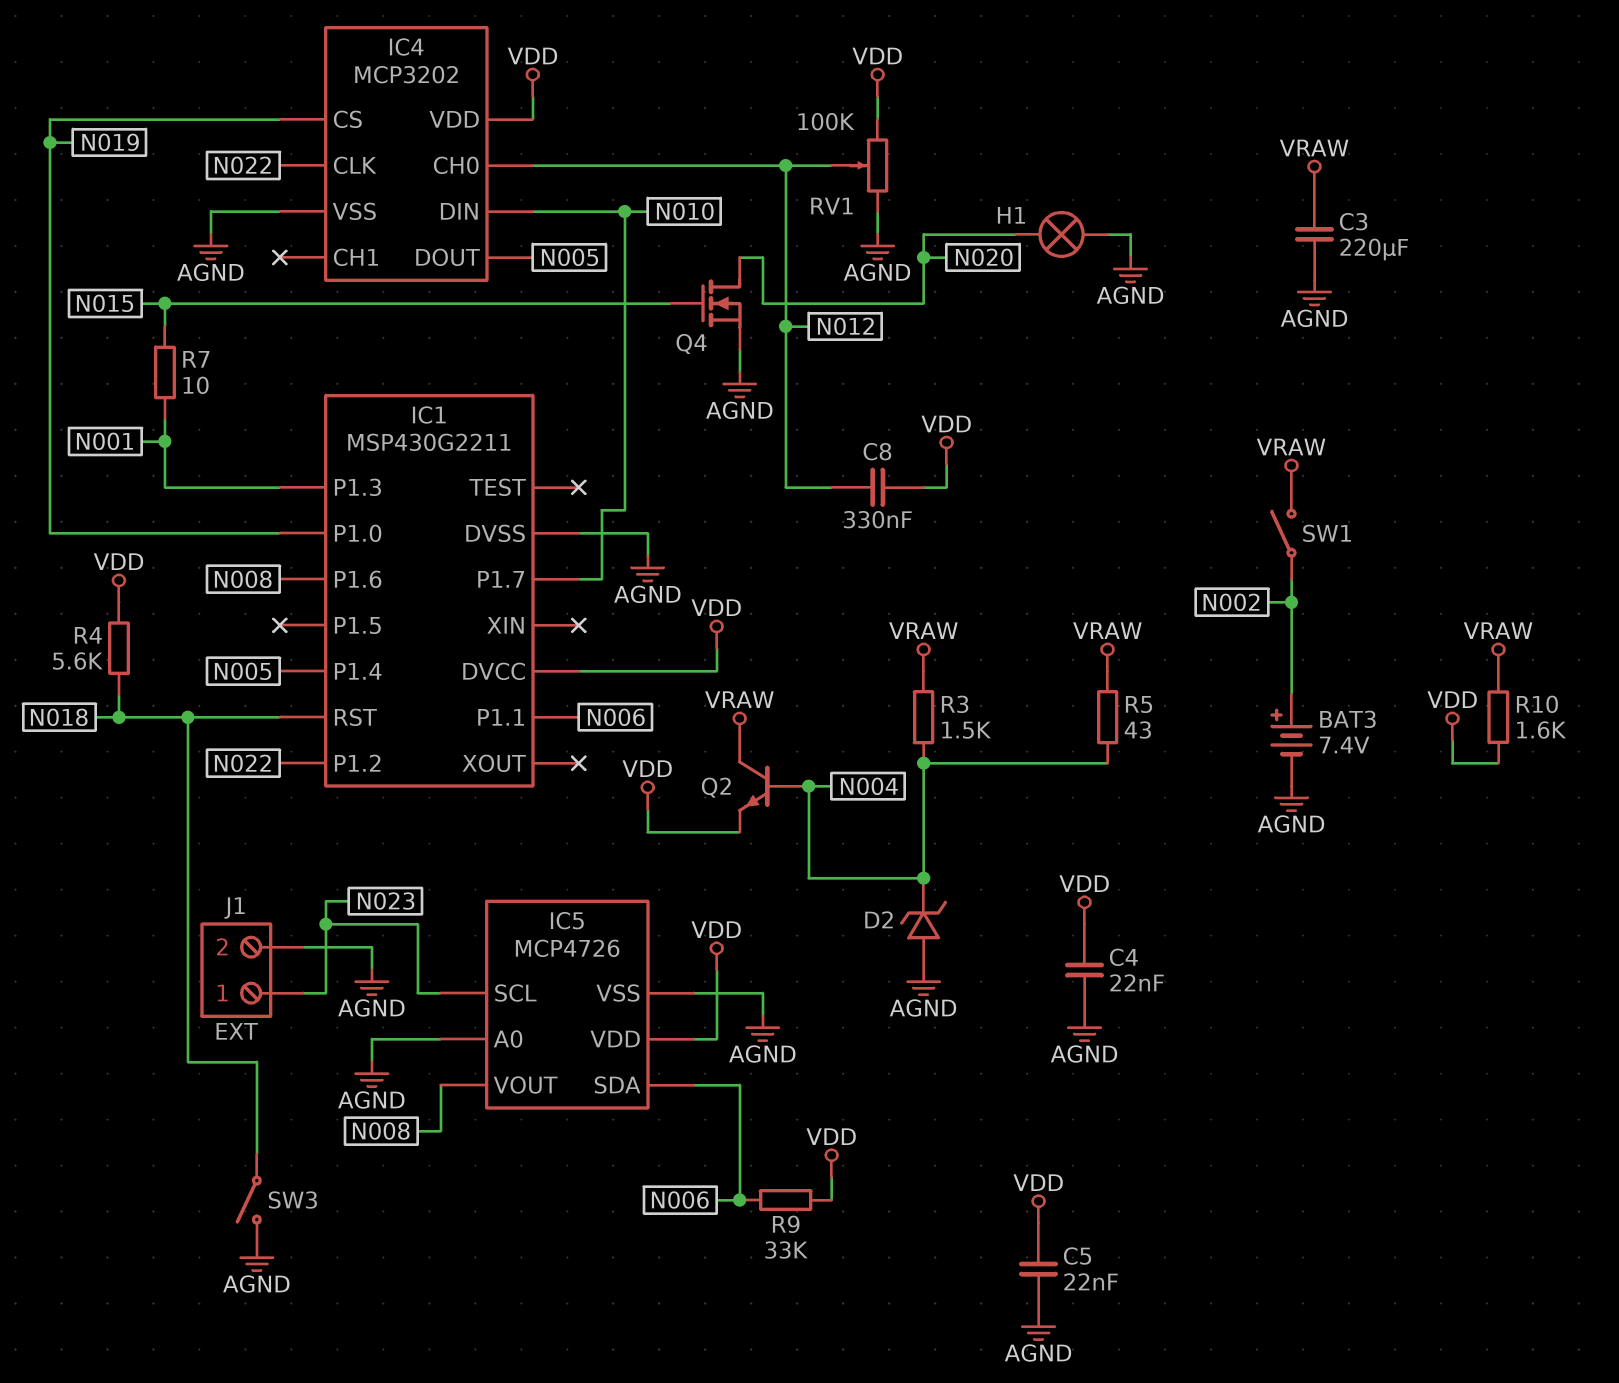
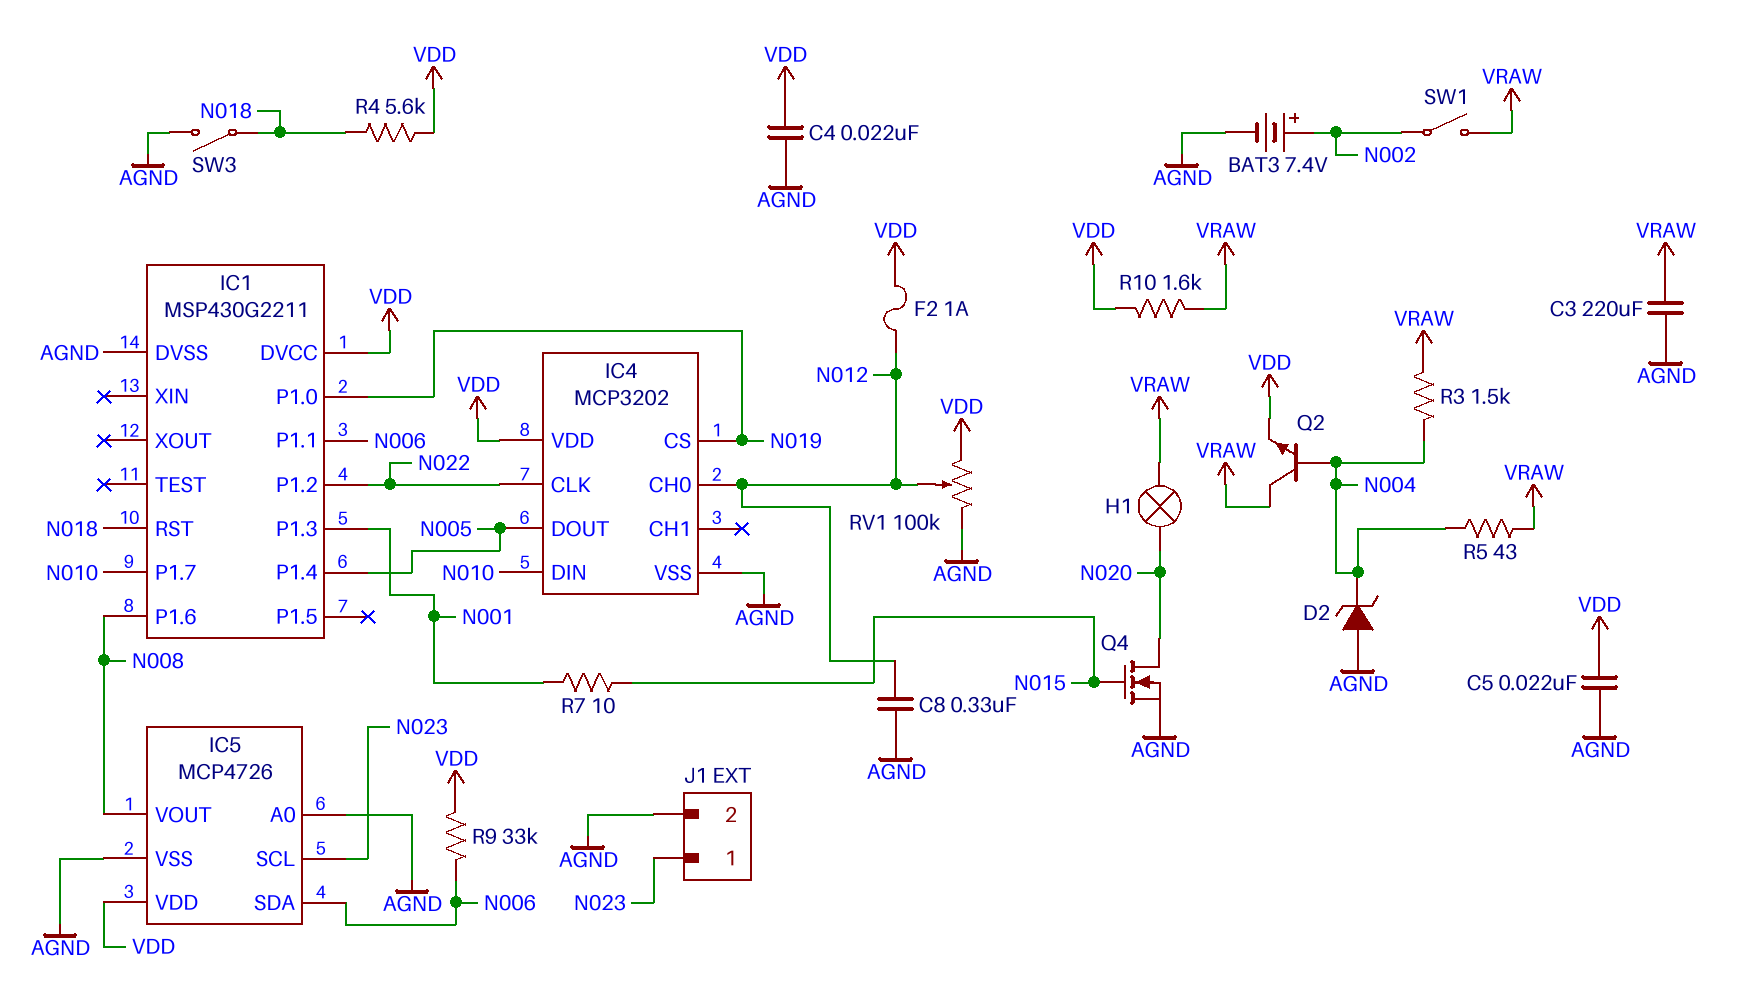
C8: 330nF (N012, VDD) -> 330nF (AGND, N012)
F2: none -> 1A (N012, VDD)
H1: lamp (AGND, N020) -> lamp (N020, VRAW)

